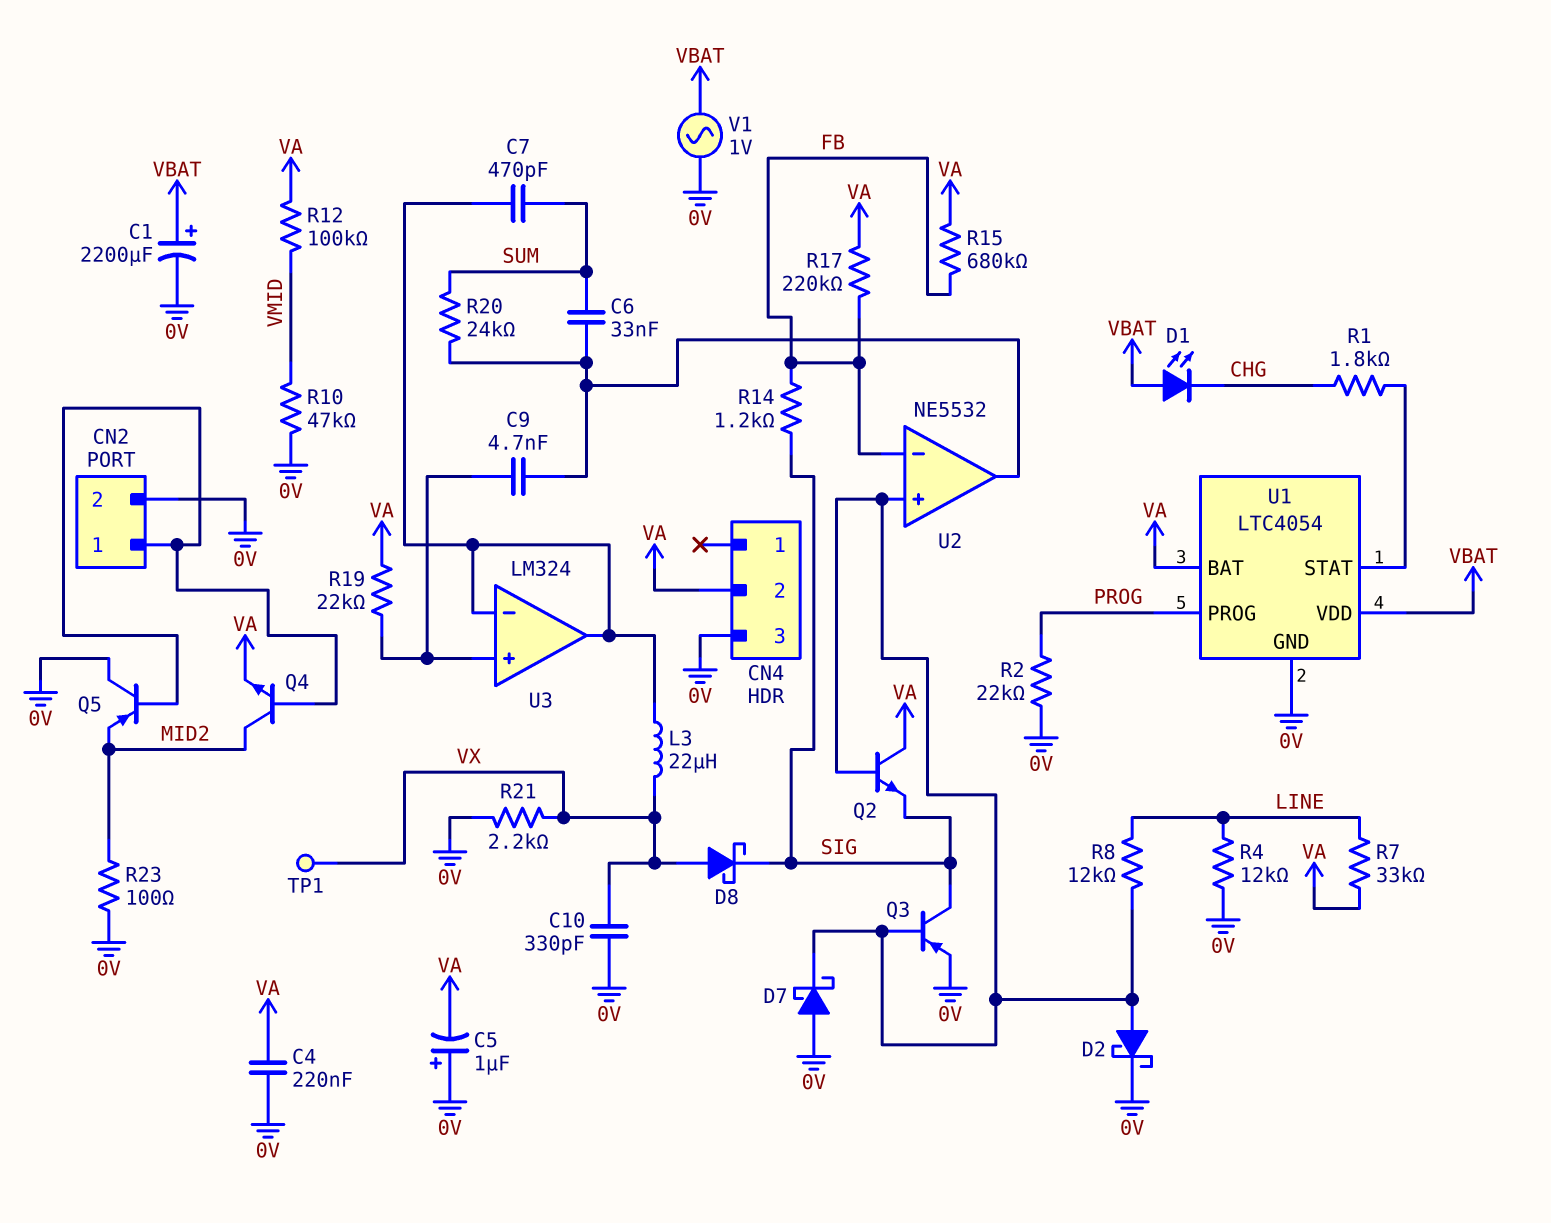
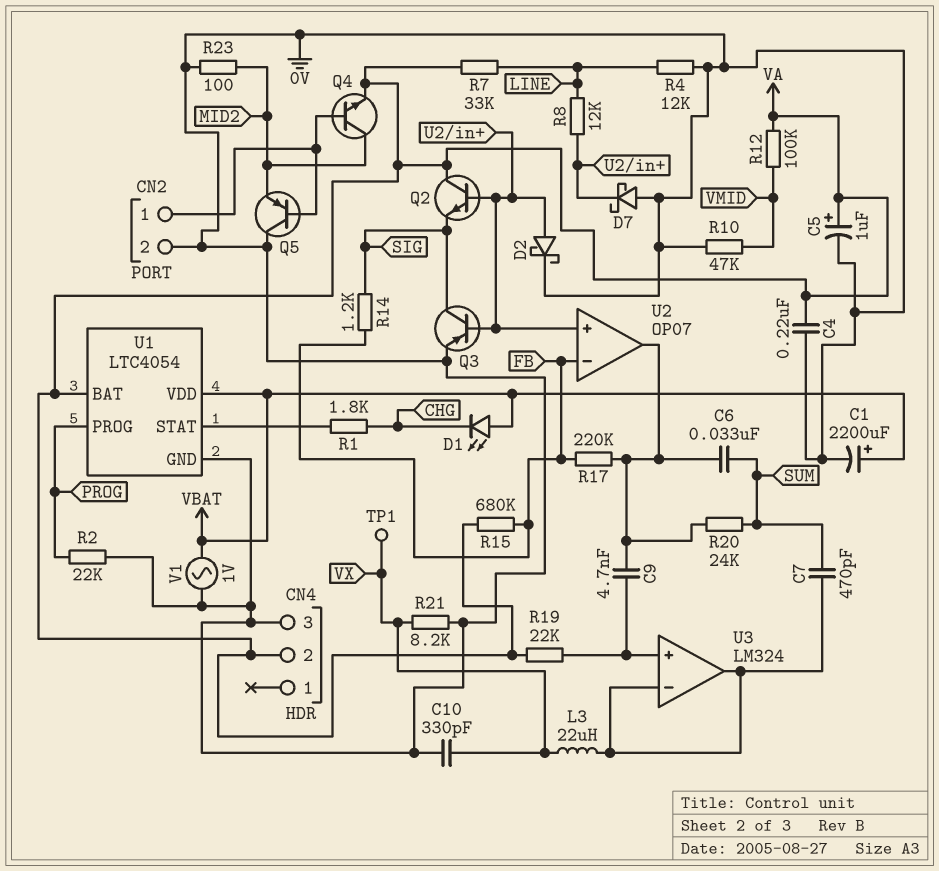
C5: 1uF (plus 0V, minus VA) -> 1uF (plus VA, minus 0V)
D8: schottky (A VX, K SIG) -> none
R17: 220k (FB, VA) -> 220k (FB, U2/out)
R21: 2.2k (0V, VX) -> 8.2k (0V, VX)
U2: NE5532 -> OP07

